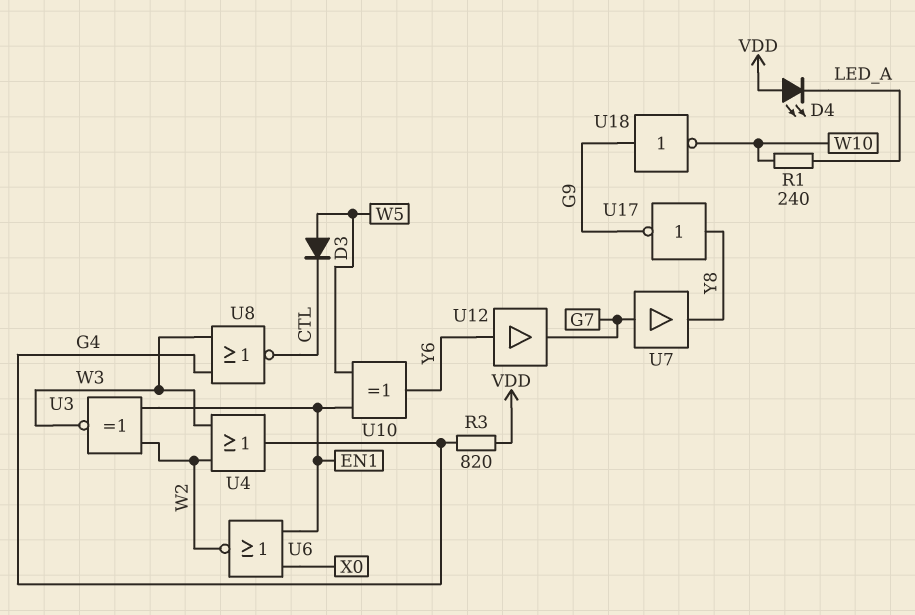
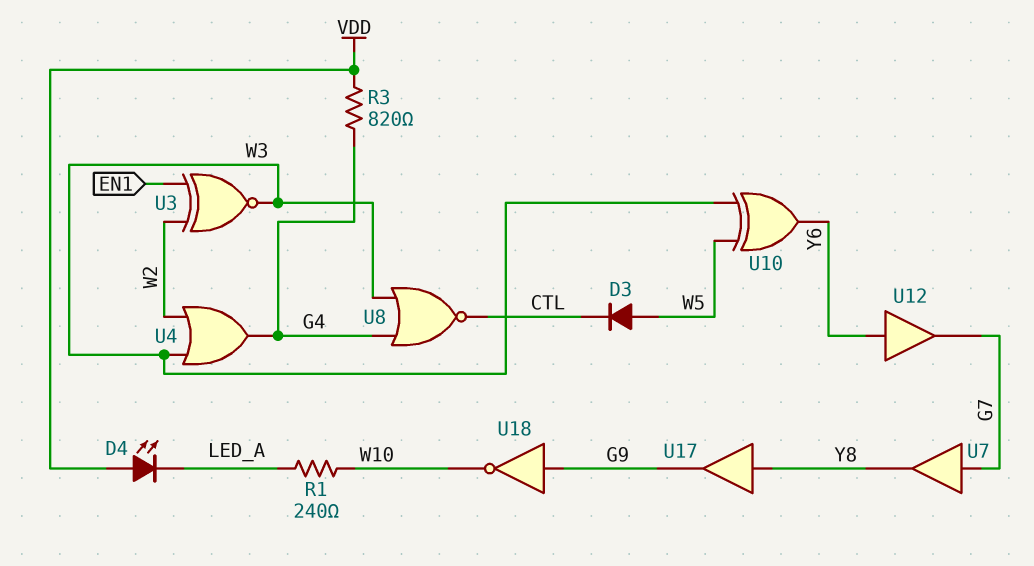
U6: NOR (in EN1, in X0, out W2) -> none
U10: XOR (in EN1, in W5, out Y6) -> XOR (in W3, in W5, out Y6)
U17: NOT (in Y8, out G9) -> buffer (in Y8, out G9)

